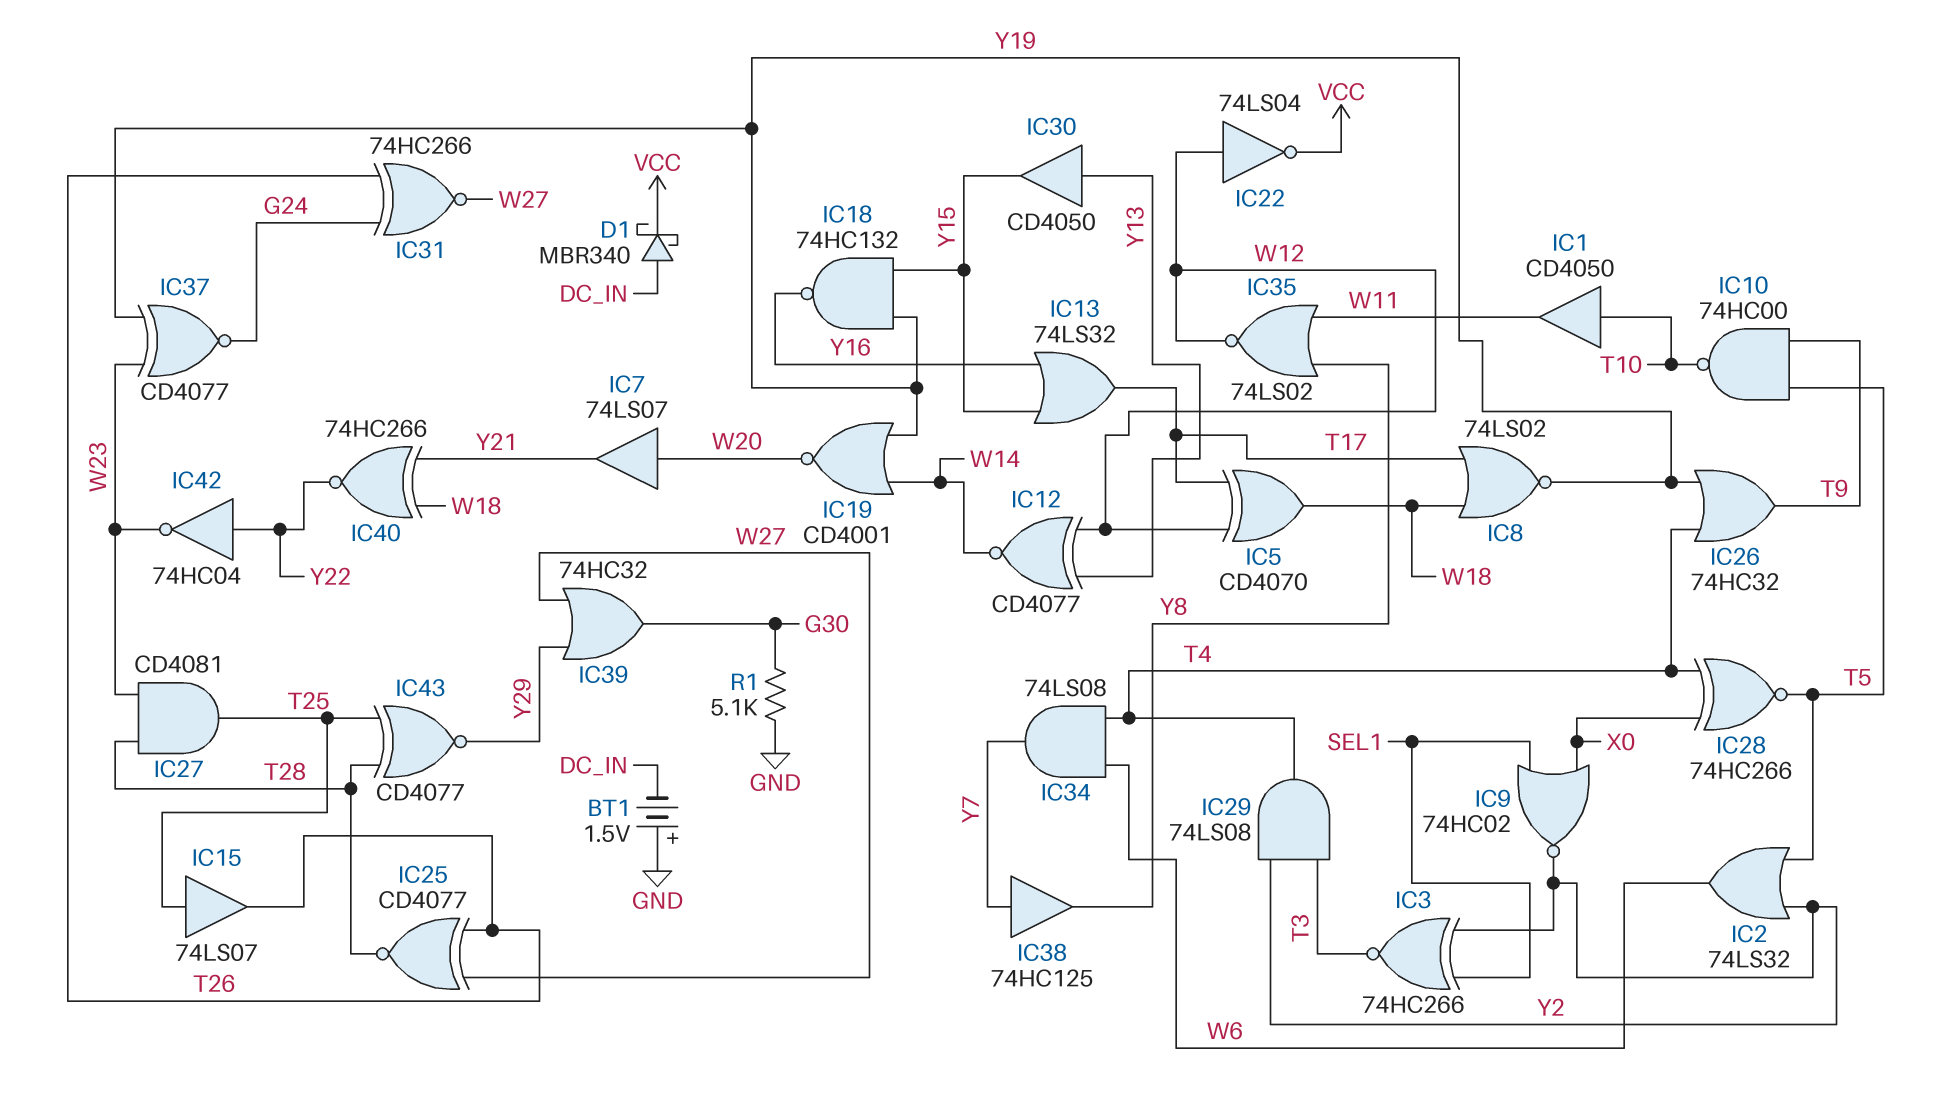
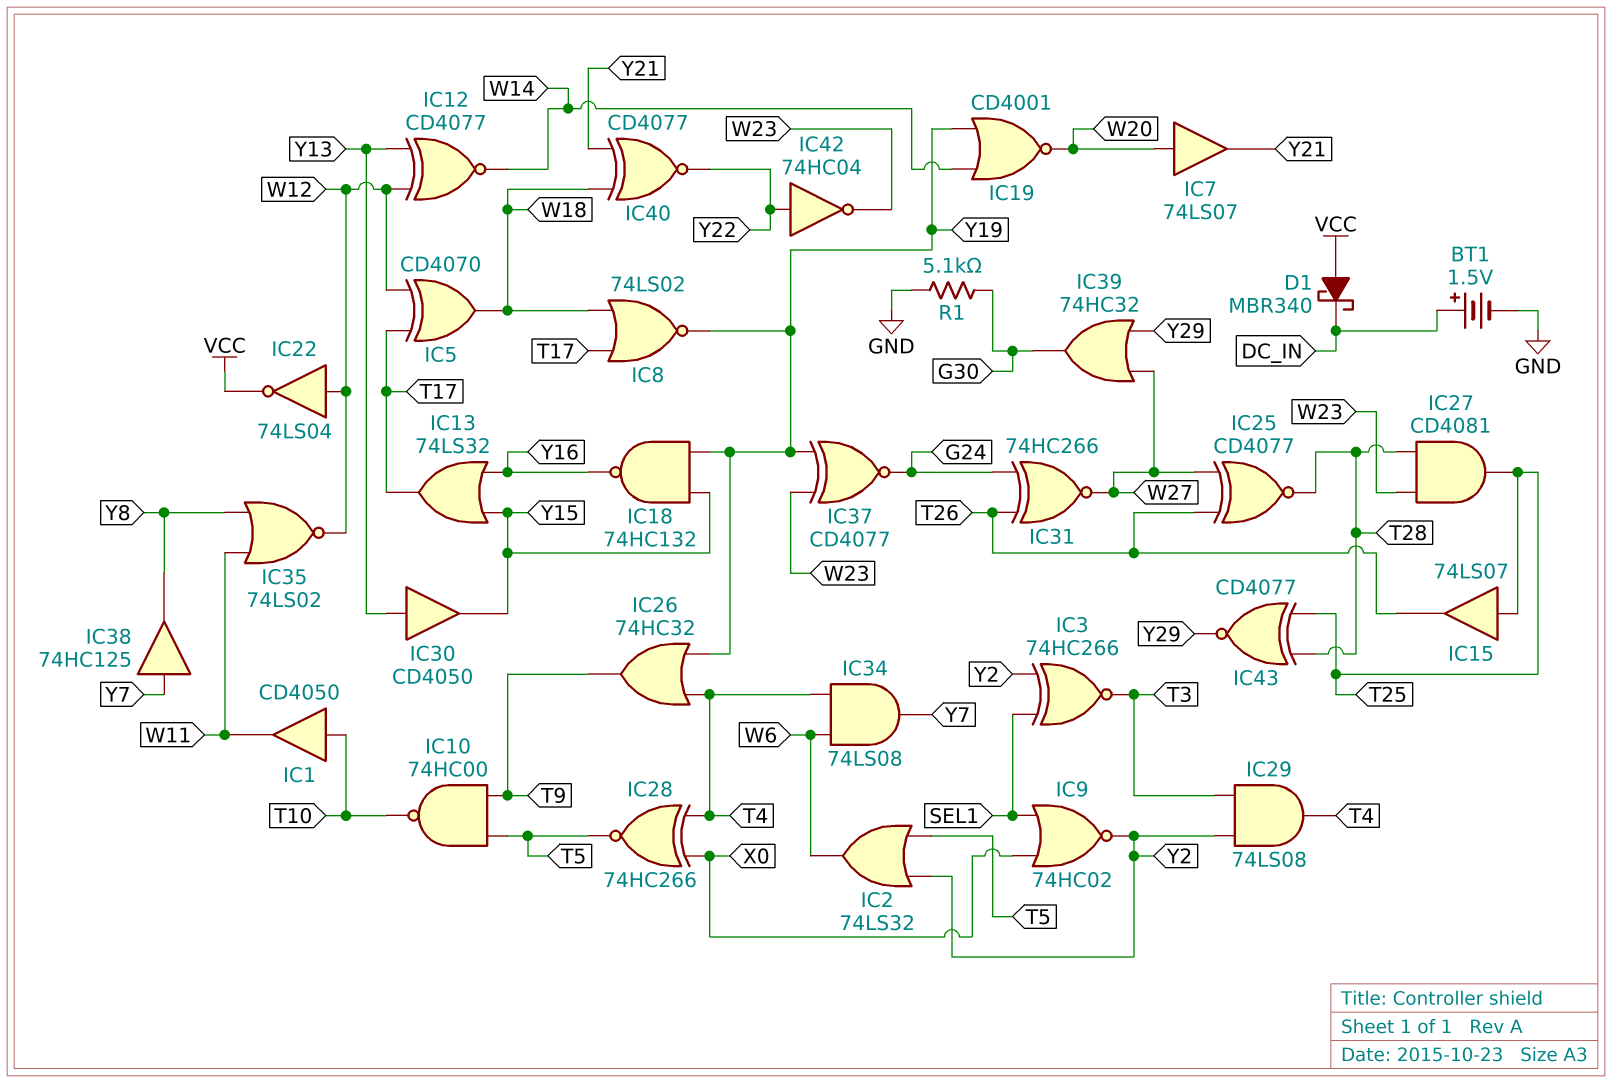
BT1: 1.5V (plus GND, minus DC_IN) -> 1.5V (plus DC_IN, minus GND)
D1: schottky MBR340 (A DC_IN, K VCC) -> schottky MBR340 (A VCC, K DC_IN)
IC40: XNOR 74HC266 (in W18, in Y21, out Y22) -> XNOR CD4077 (in W18, in Y21, out Y22)

